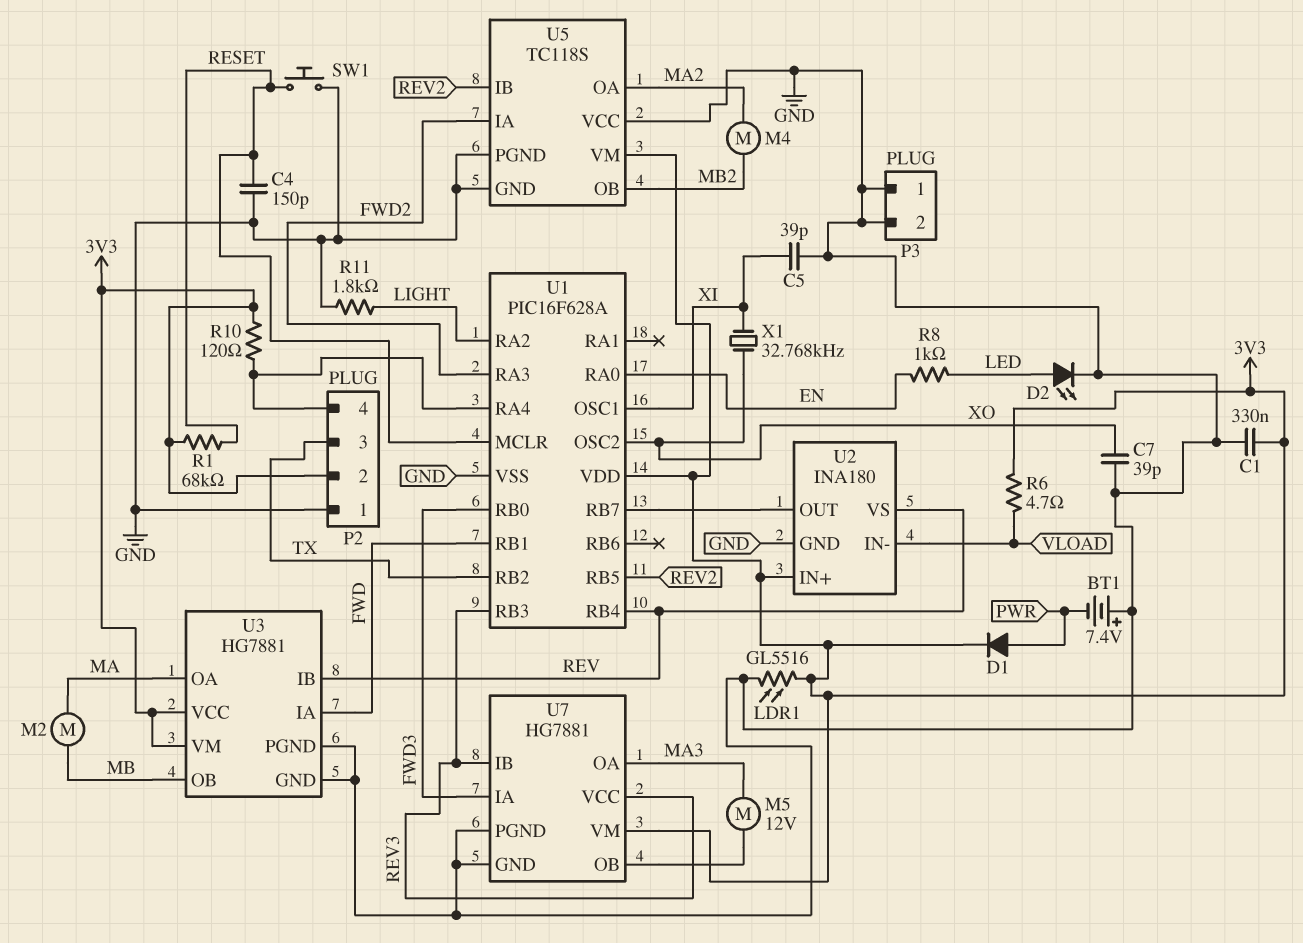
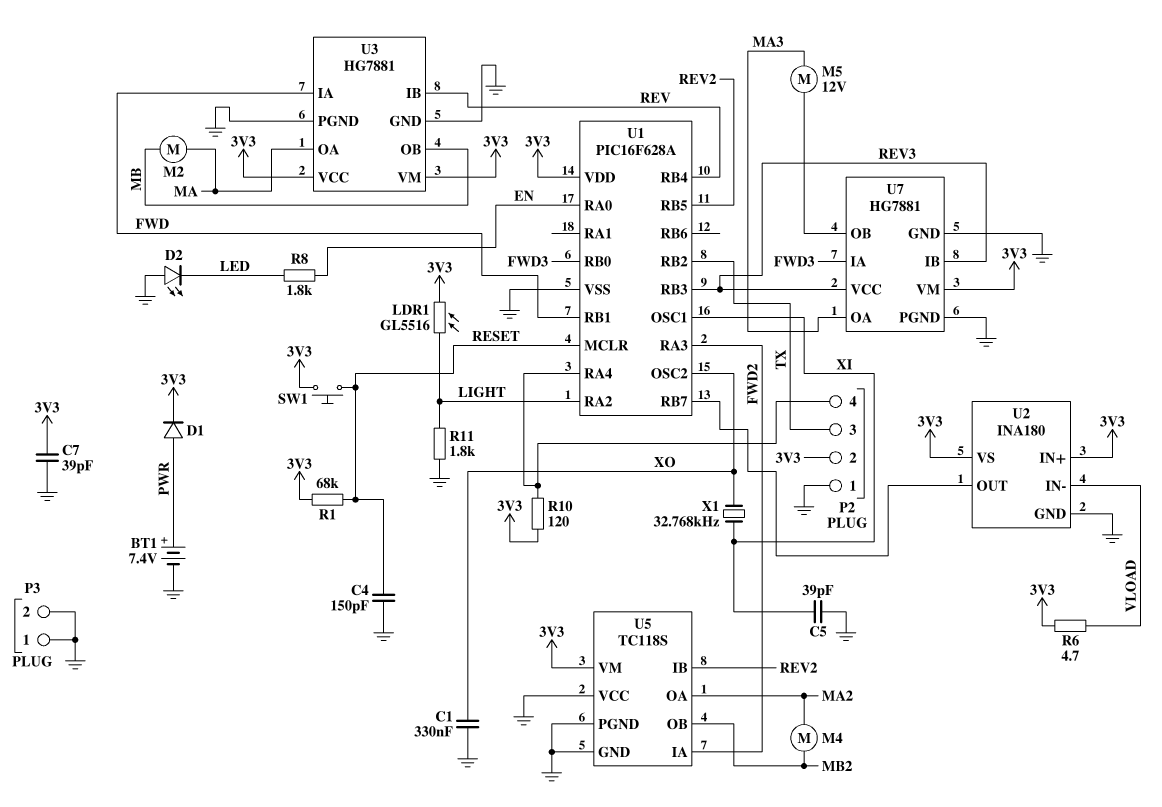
BT1: 7.4V (plus GND, minus PWR) -> 7.4V (plus PWR, minus GND)
C1: 330nF (3V3, GND) -> 330nF (GND, XO)
C7: 39pF (GND, XO) -> 39pF (3V3, GND)
D2: LED (A LED, K GND) -> LED (A GND, K LED)
LDR1: GL5516 (3V3, GND) -> GL5516 (3V3, LIGHT)
R8: 1k (EN, LED) -> 1.8k (EN, LED)
SW1: button (GND, RESET) -> button (3V3, RESET)
U2 pin VS: REV -> 3V3

